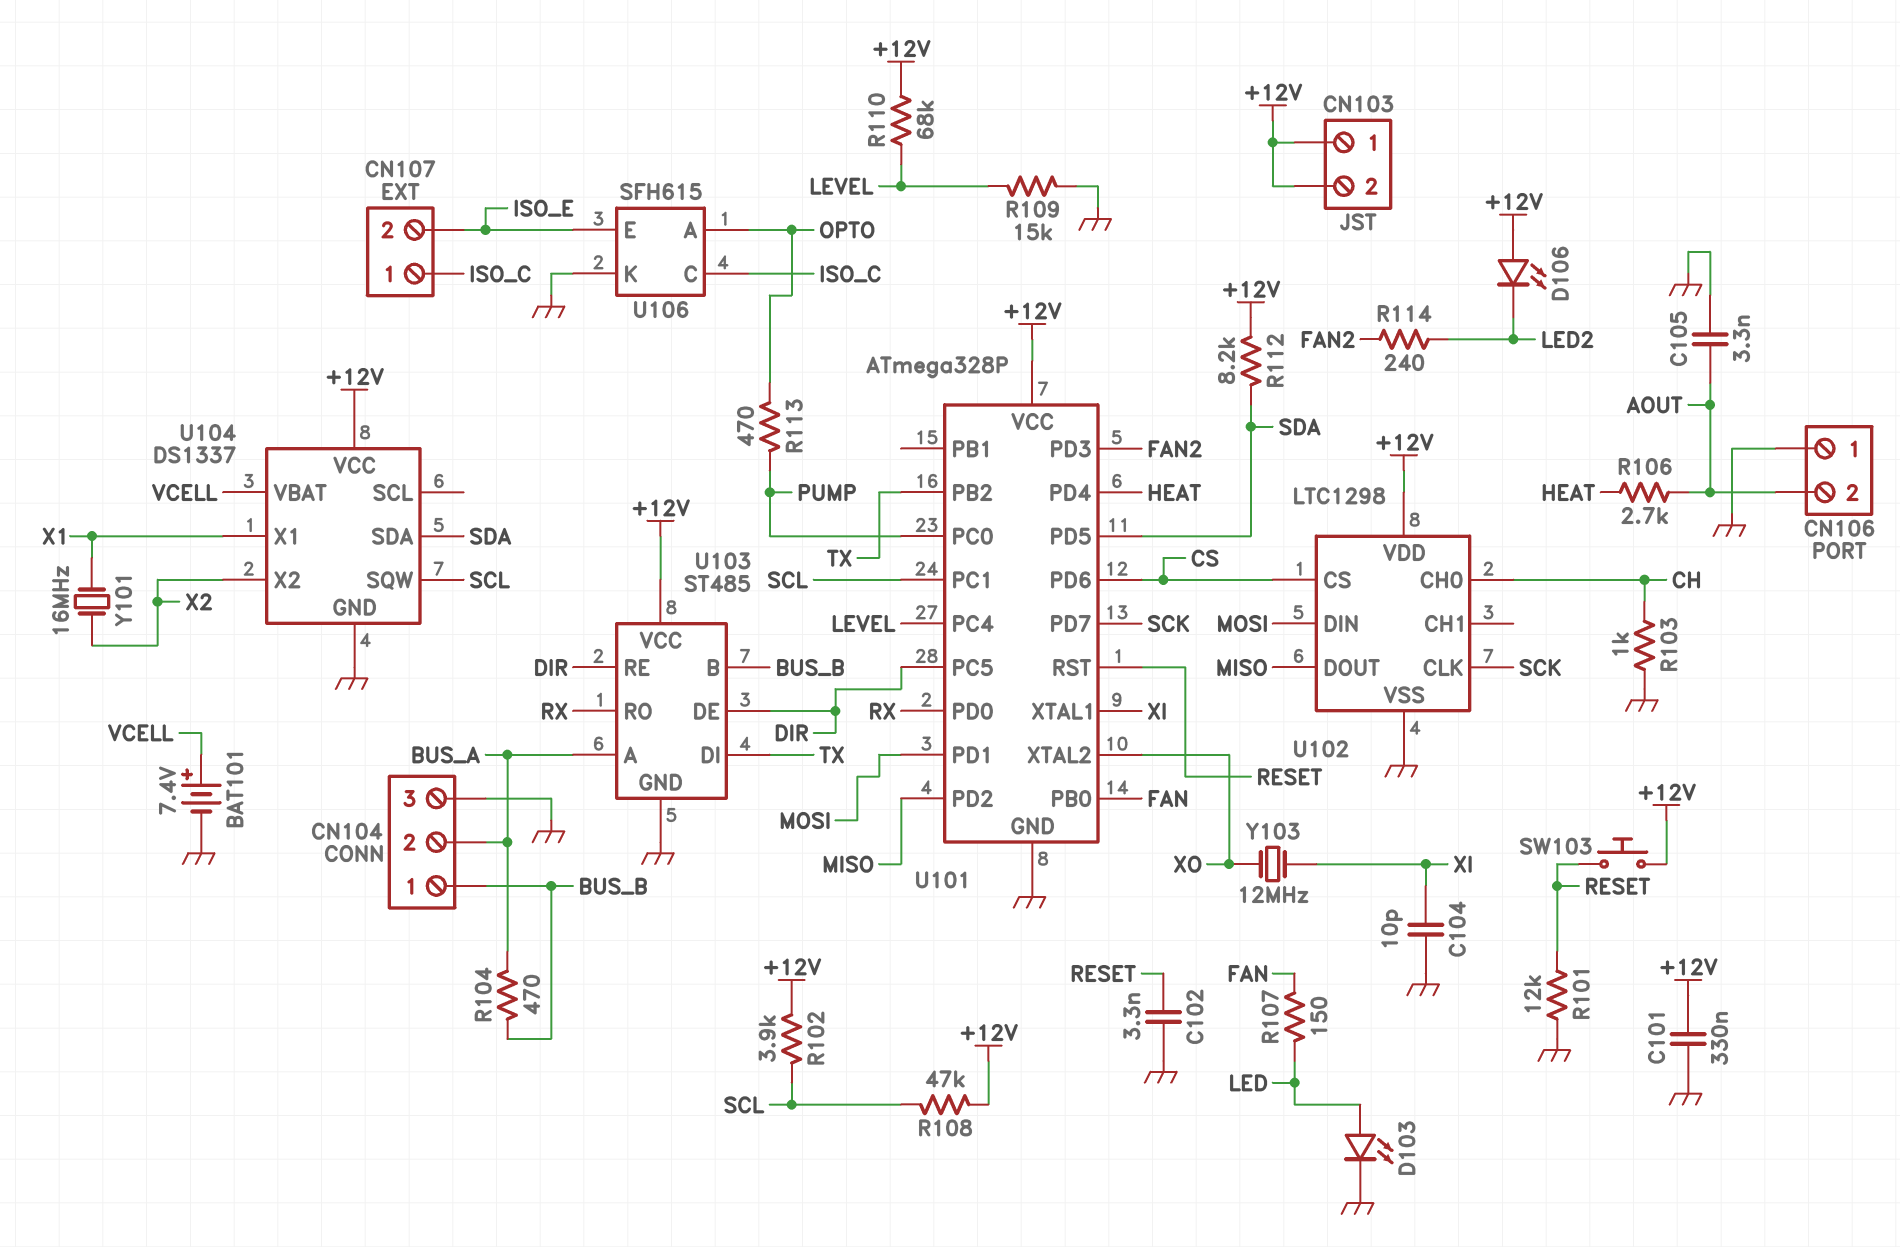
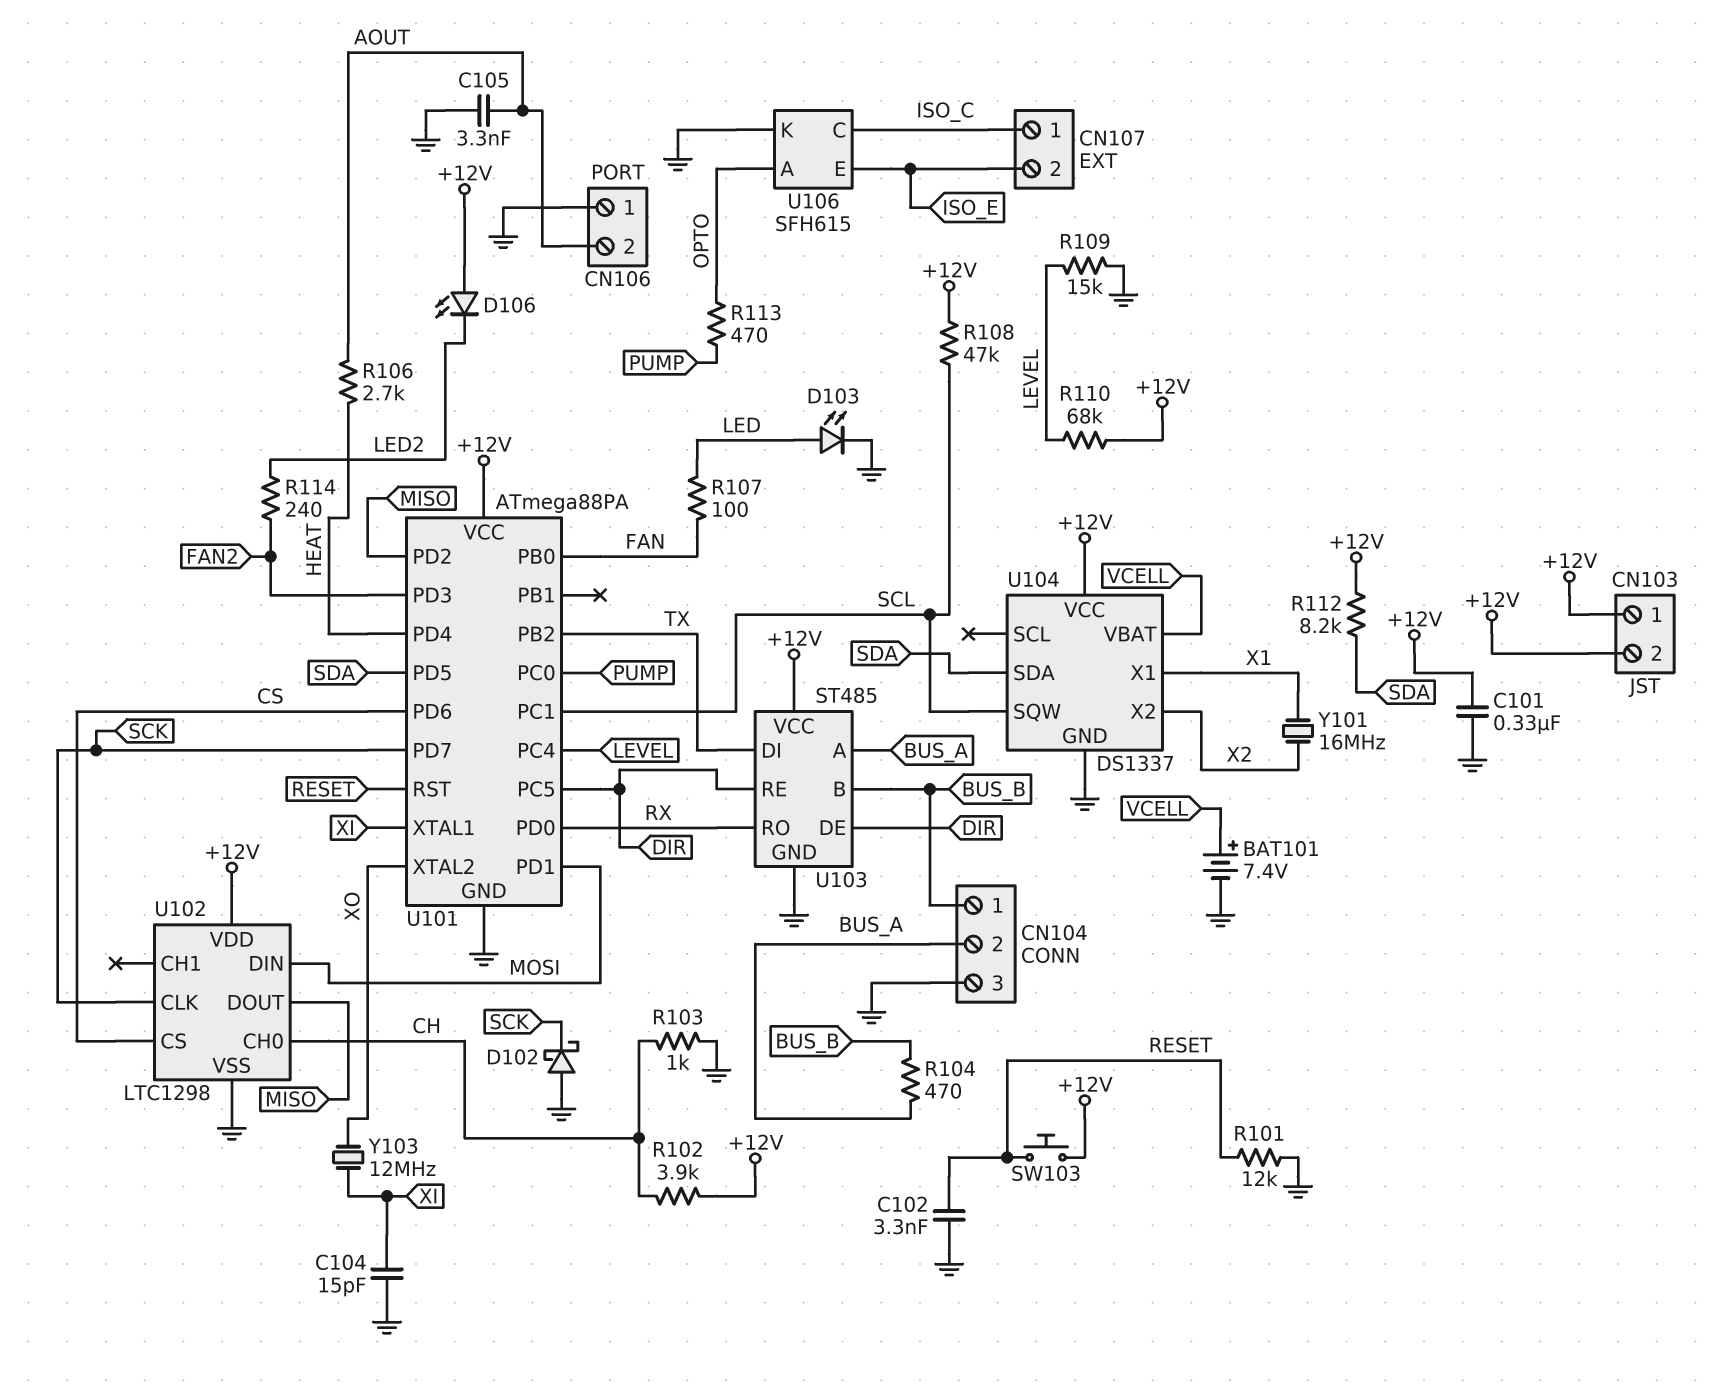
C104: 10pF (GND, XI) -> 15pF (GND, XI)
D102: none -> schottky (A GND, K SCK)
R102: 3.9k (+12V, SCL) -> 3.9k (+12V, CH)
R107: 150 (FAN, LED) -> 100 (FAN, LED)
U101: ATmega328P -> ATmega88PA

